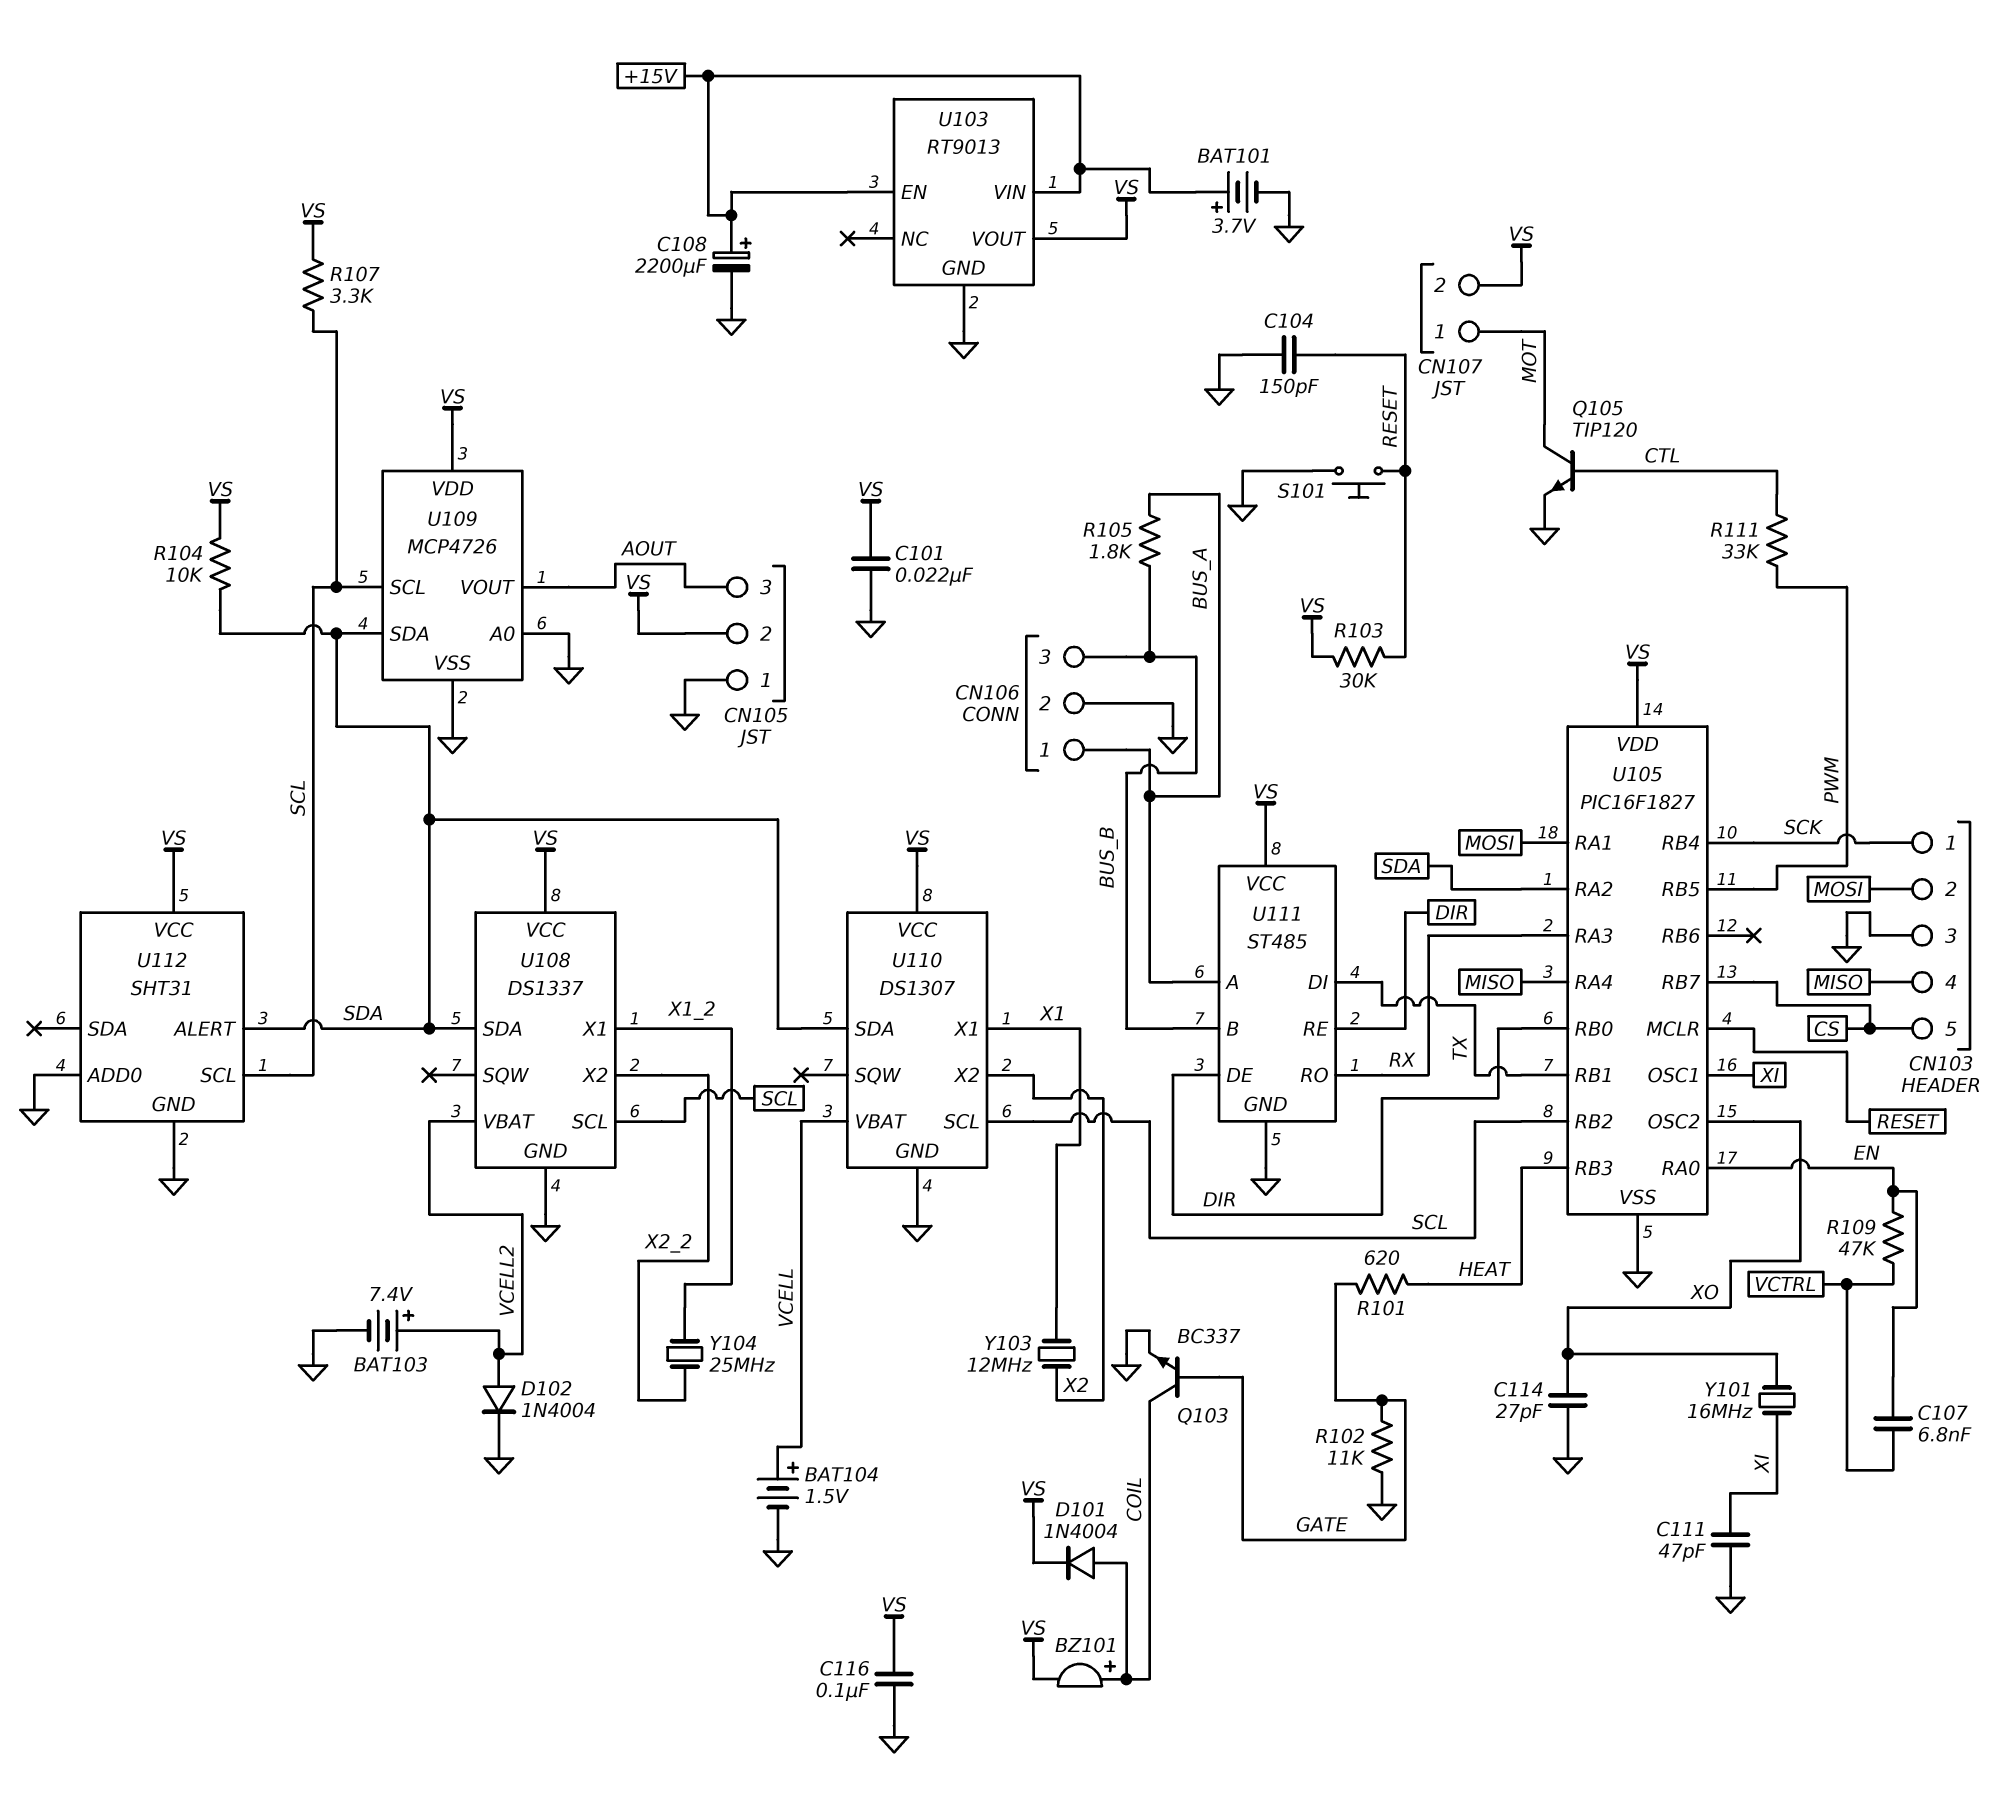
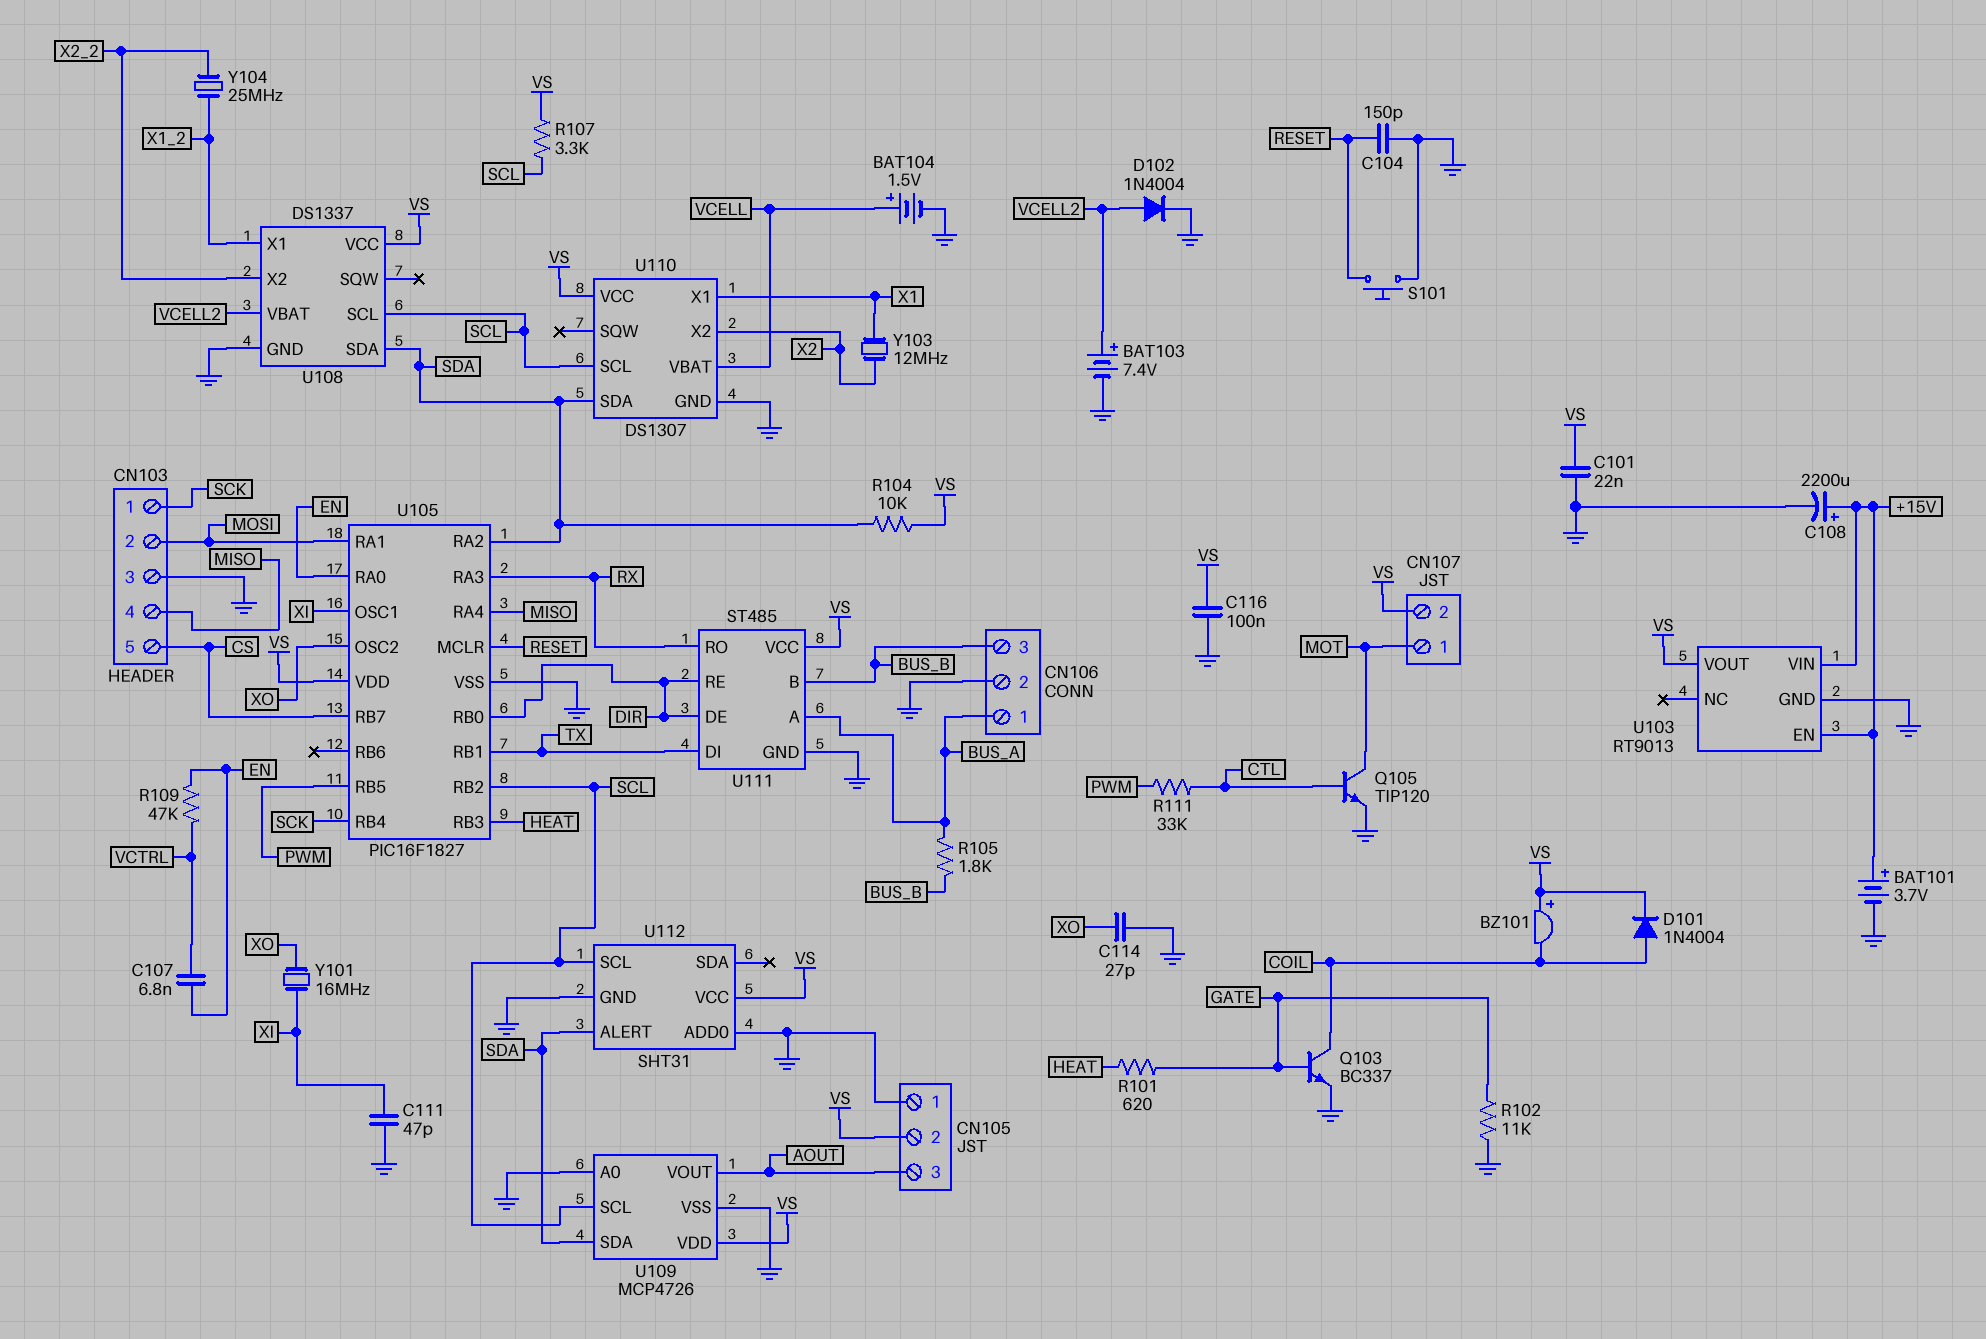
BZ101: buzzer (plus COIL, minus VS) -> buzzer (plus VS, minus COIL)
R103: 30k (RESET, VS) -> none

